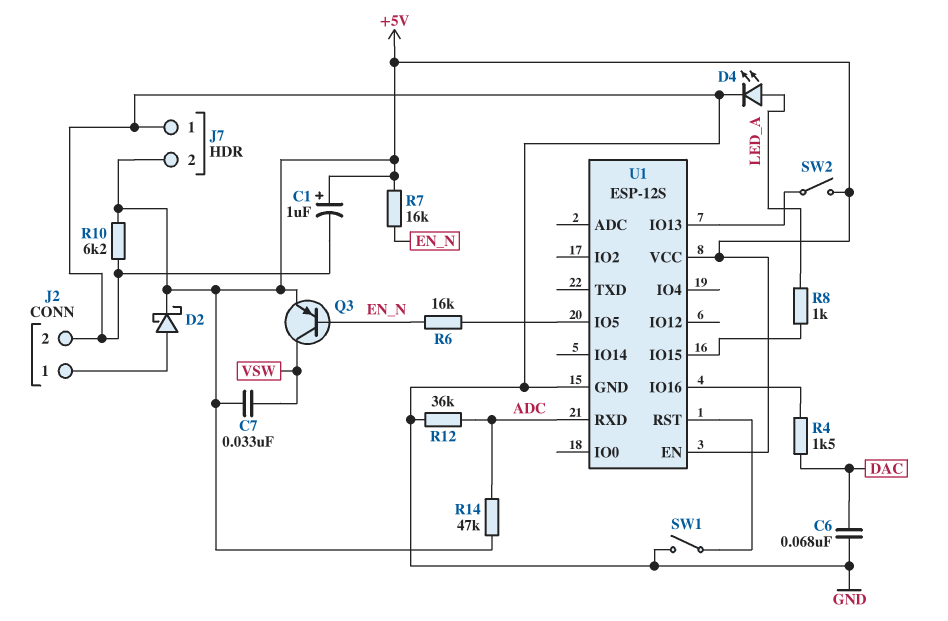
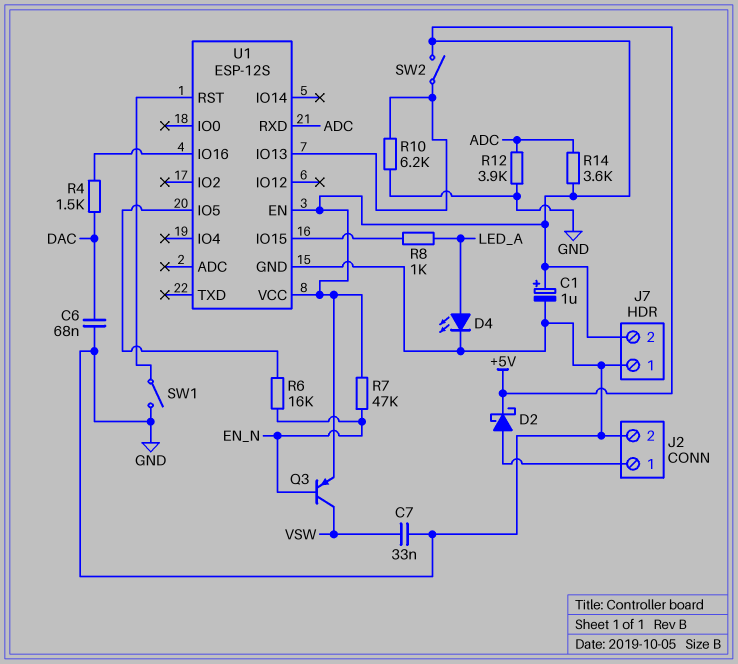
C7: 33nF (+5V, VSW) -> 33nF (GND, VSW)
R7: 16k (+5V, EN_N) -> 47k (+5V, EN_N)
R10: 6.2k (+5V, GND) -> 6.2k (GND, U1/IO13)
R12: 36k (ADC, GND) -> 3.9k (ADC, GND)
R14: 47k (+5V, ADC) -> 3.6k (+5V, ADC)

